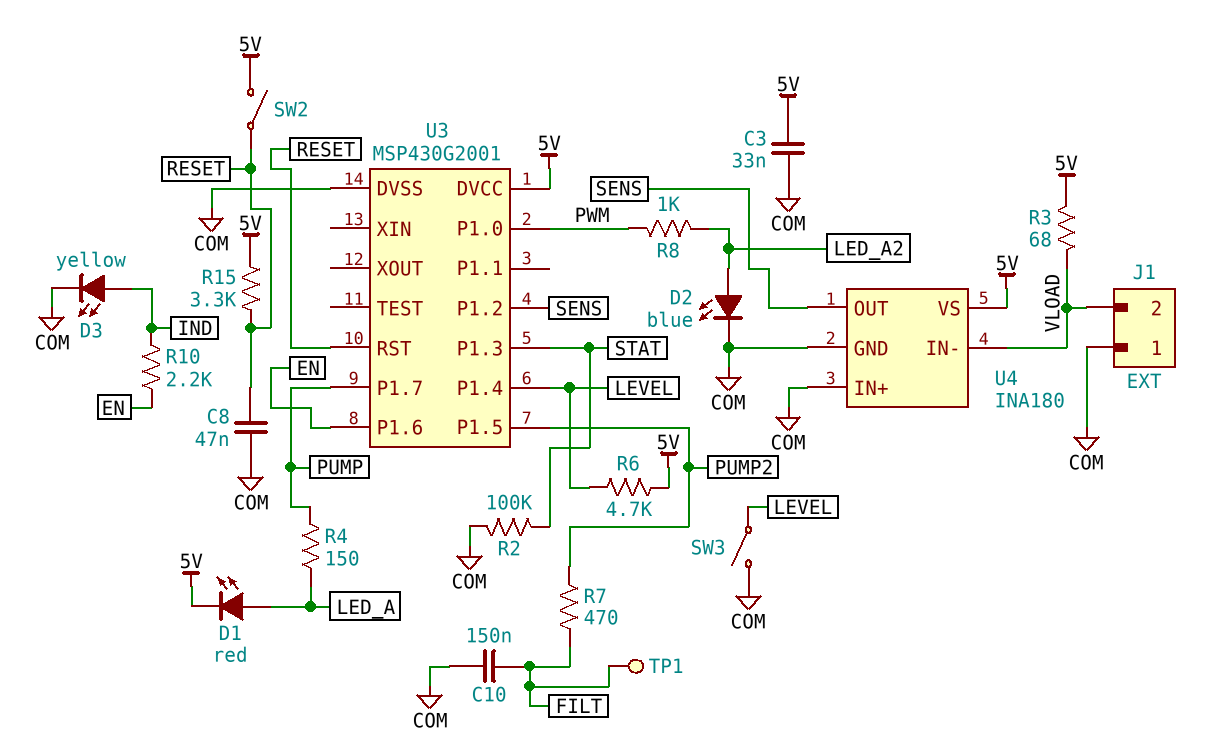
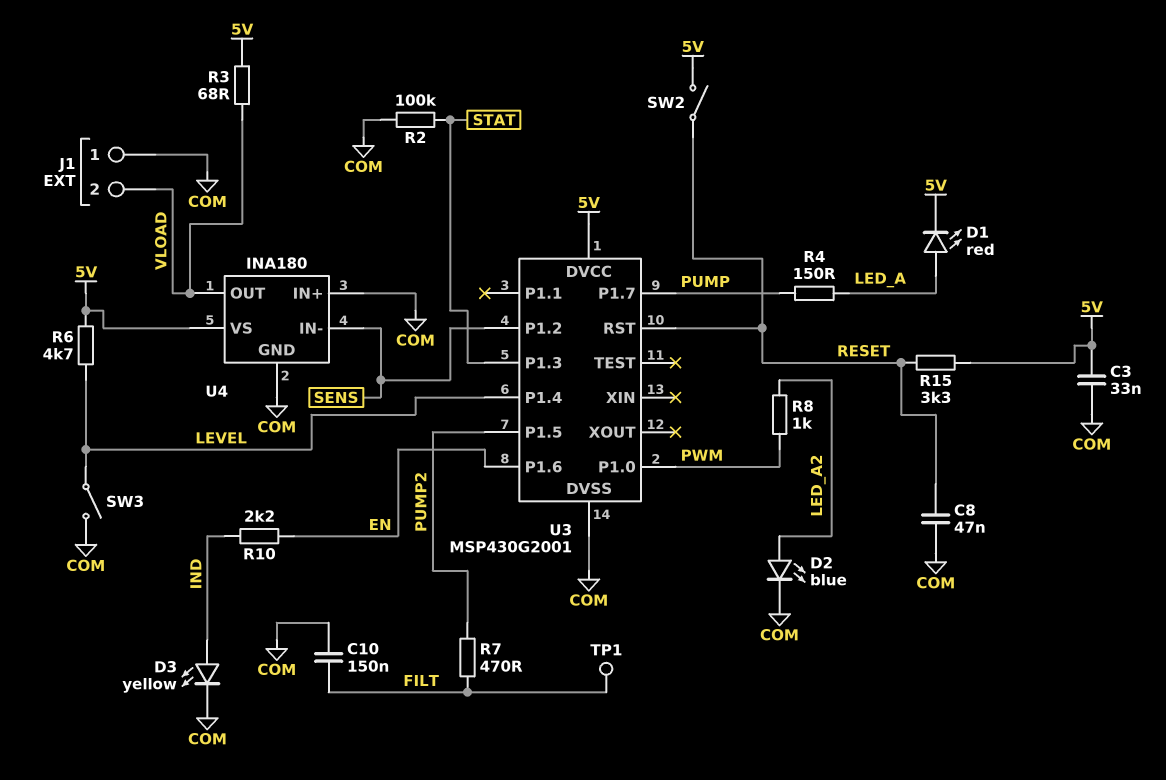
U4 pin IN-: VLOAD -> SENS
U4 pin OUT: SENS -> VLOAD

